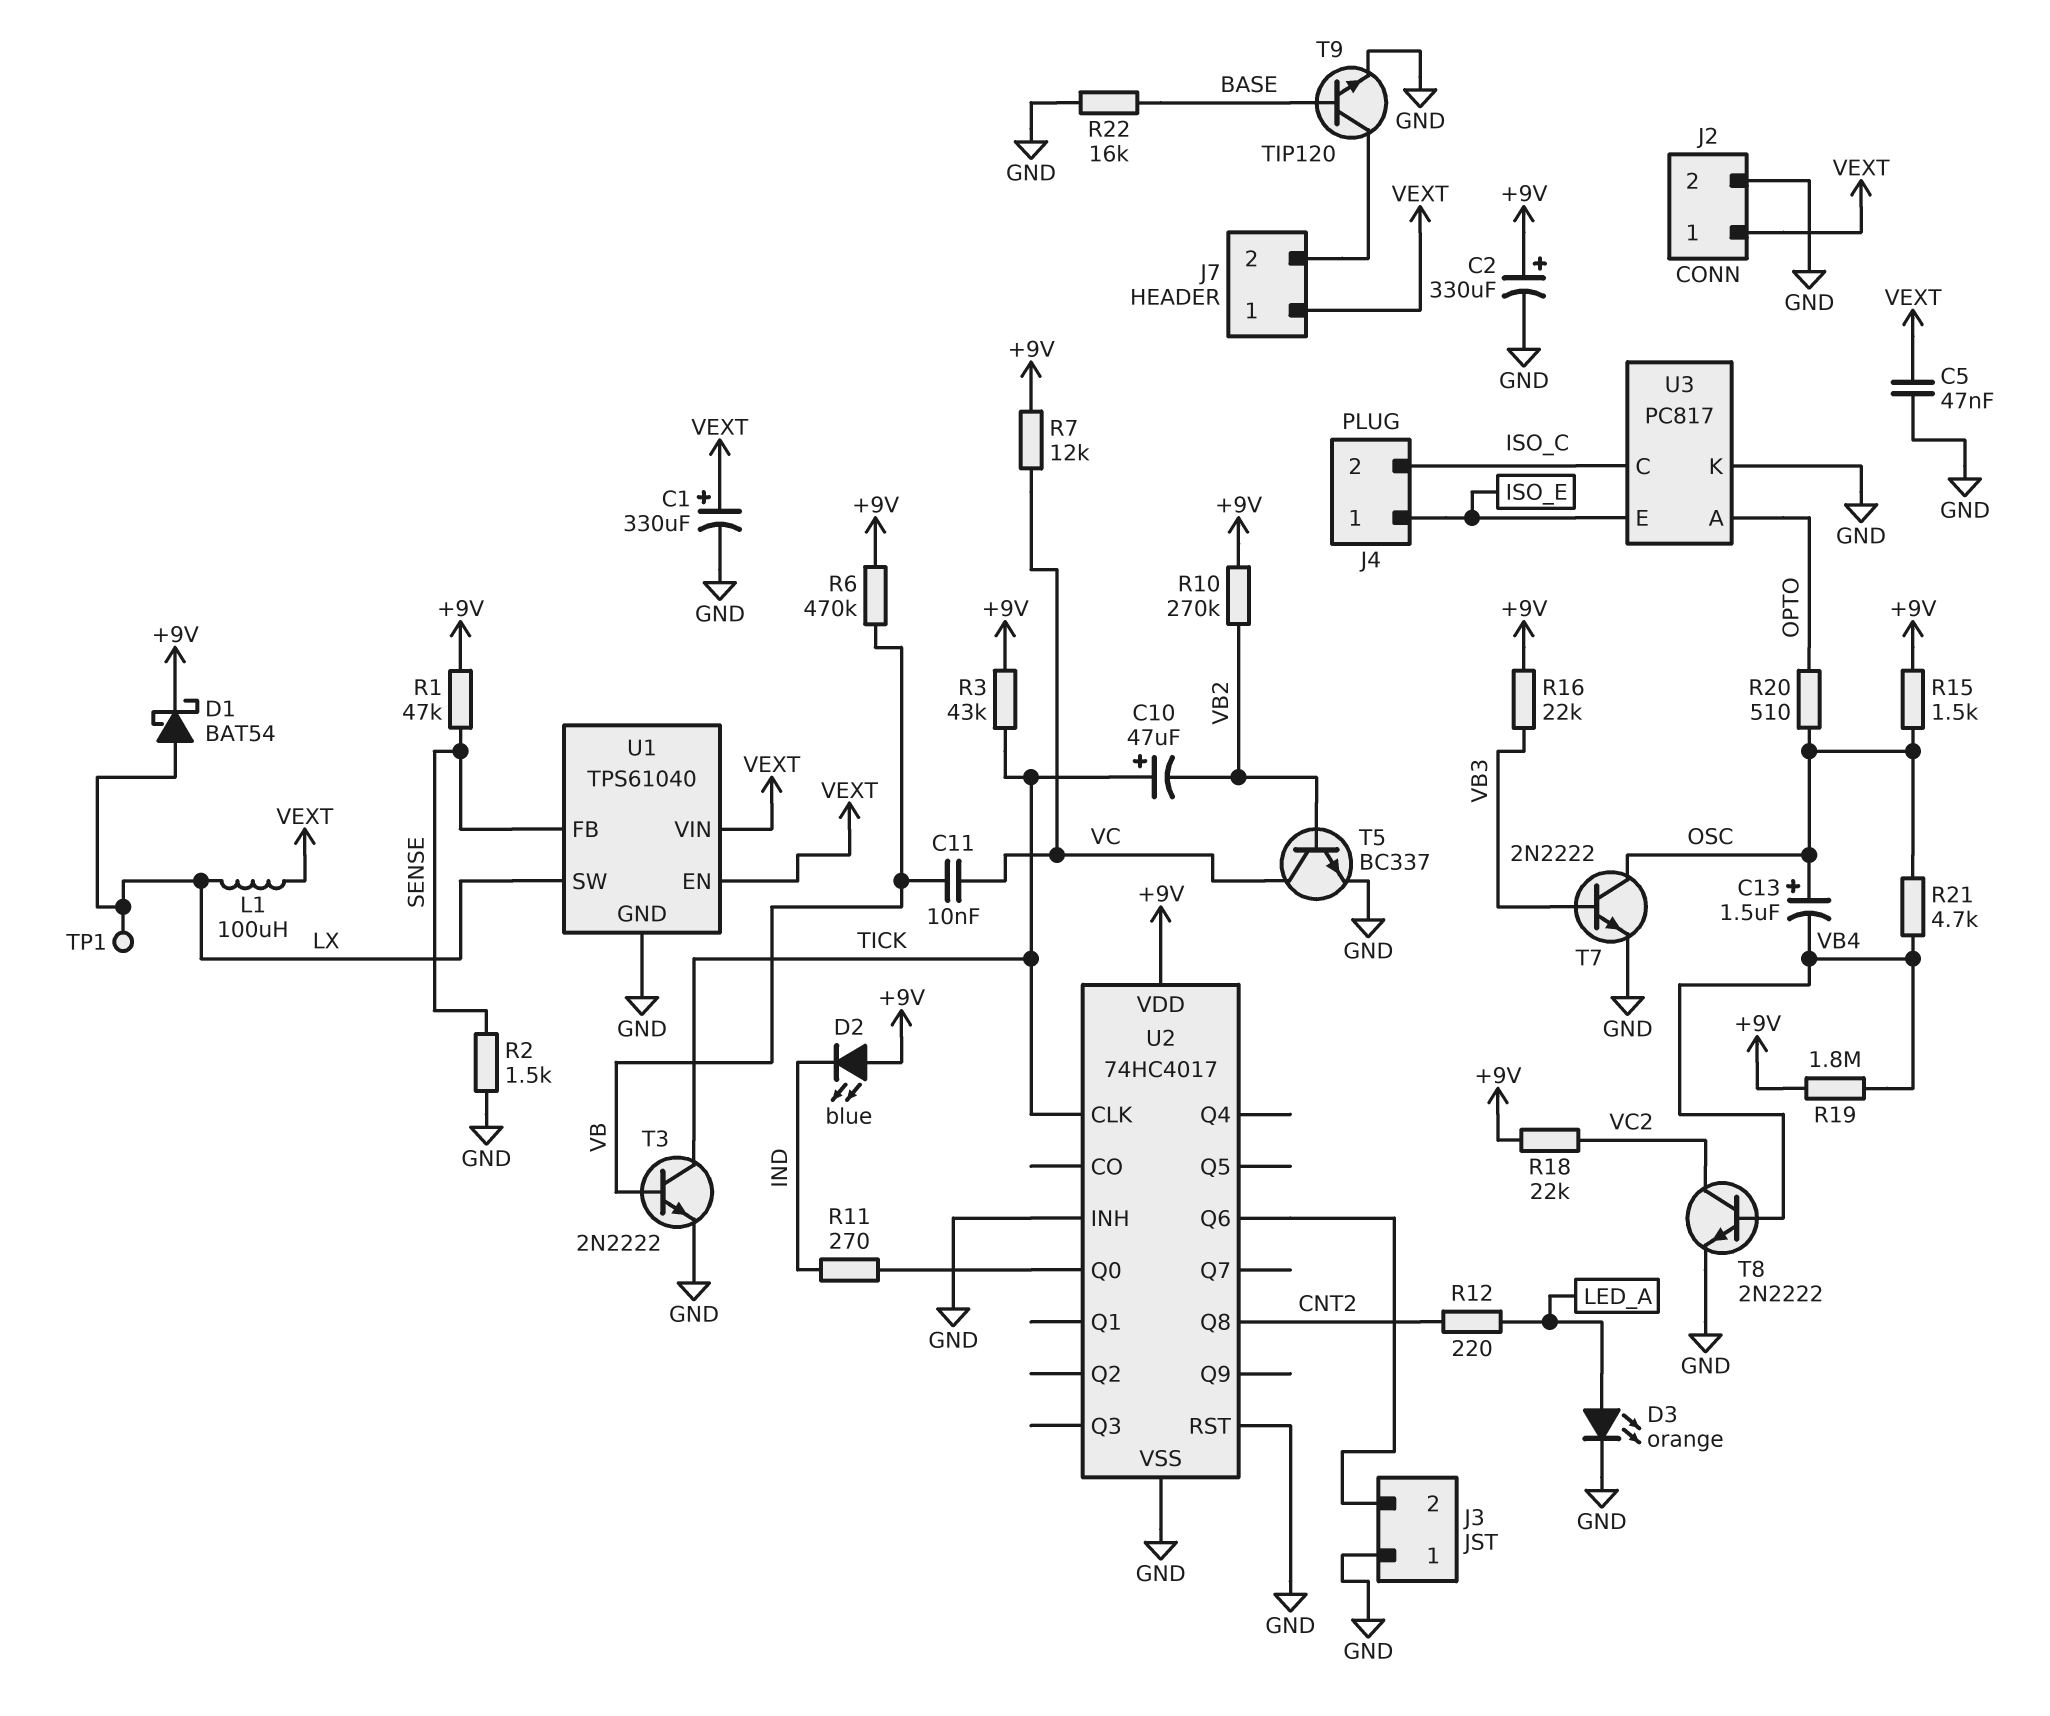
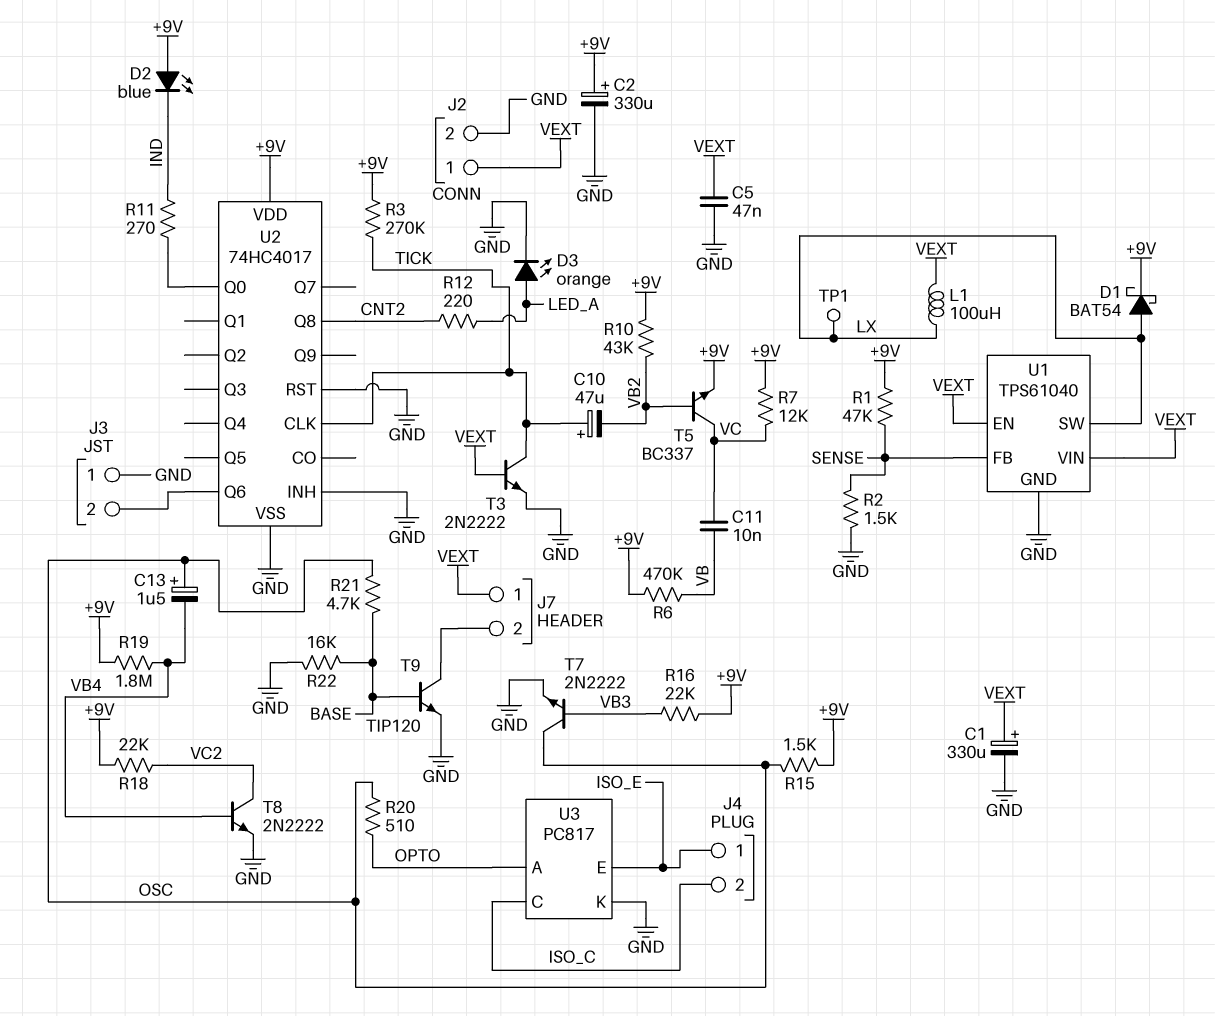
R3: 43k (+9V, TICK) -> 270k (+9V, TICK)
R10: 270k (+9V, VB2) -> 43k (+9V, VB2)
R21: 4.7k (OSC, VB4) -> 4.7k (BASE, OSC)
T3: NPN 2N2222 (B VB, C TICK, E GND) -> NPN 2N2222 (B VEXT, C TICK, E GND)
T5: NPN BC337 (B VB2, C VC, E GND) -> NPN BC337 (B VB2, C VC, E +9V)

